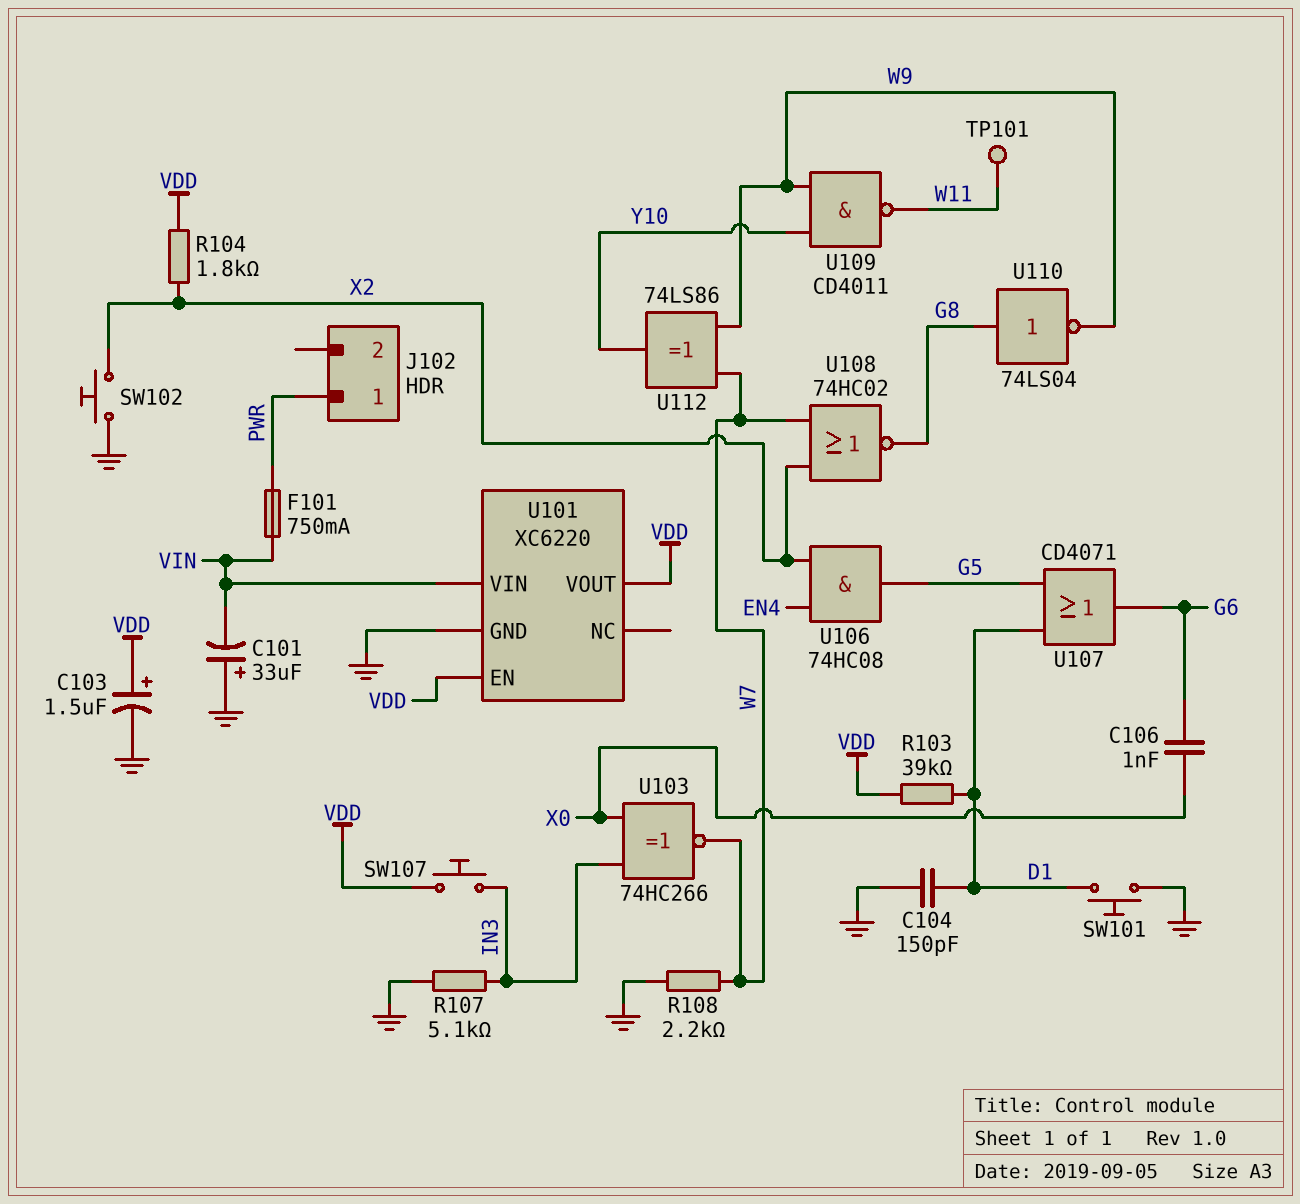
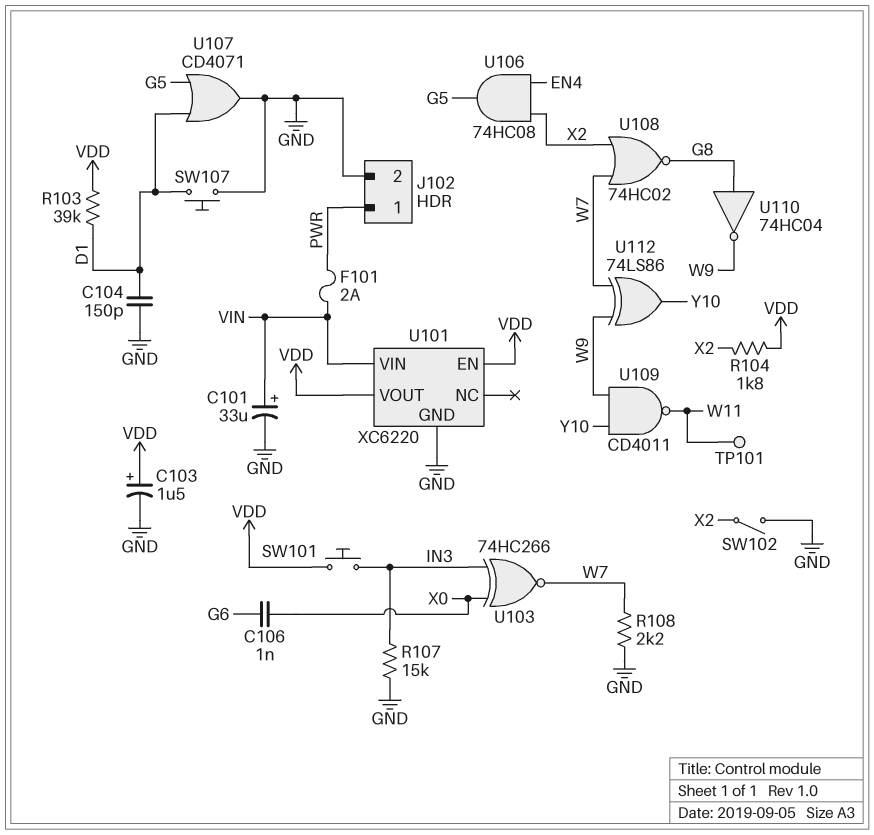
C101: 33uF (plus GND, minus VIN) -> 33uF (plus VIN, minus GND)
F101: 750mA (PWR, VIN) -> 2A (PWR, VIN)
J102 pin 2: none -> GND
R107: 5.1k (GND, IN3) -> 15k (GND, IN3)
SW101: button (D1, GND) -> button (IN3, VDD)
SW102: button (GND, X2) -> switch (GND, X2)
SW107: button (IN3, VDD) -> button (D1, GND)
U107: OR CD4071 (in D1, in G5, out G6) -> OR CD4071 (in D1, in G5, out GND)
U110: NOT 74LS04 (in G8, out W9) -> NOT 74HC04 (in G8, out W9)

